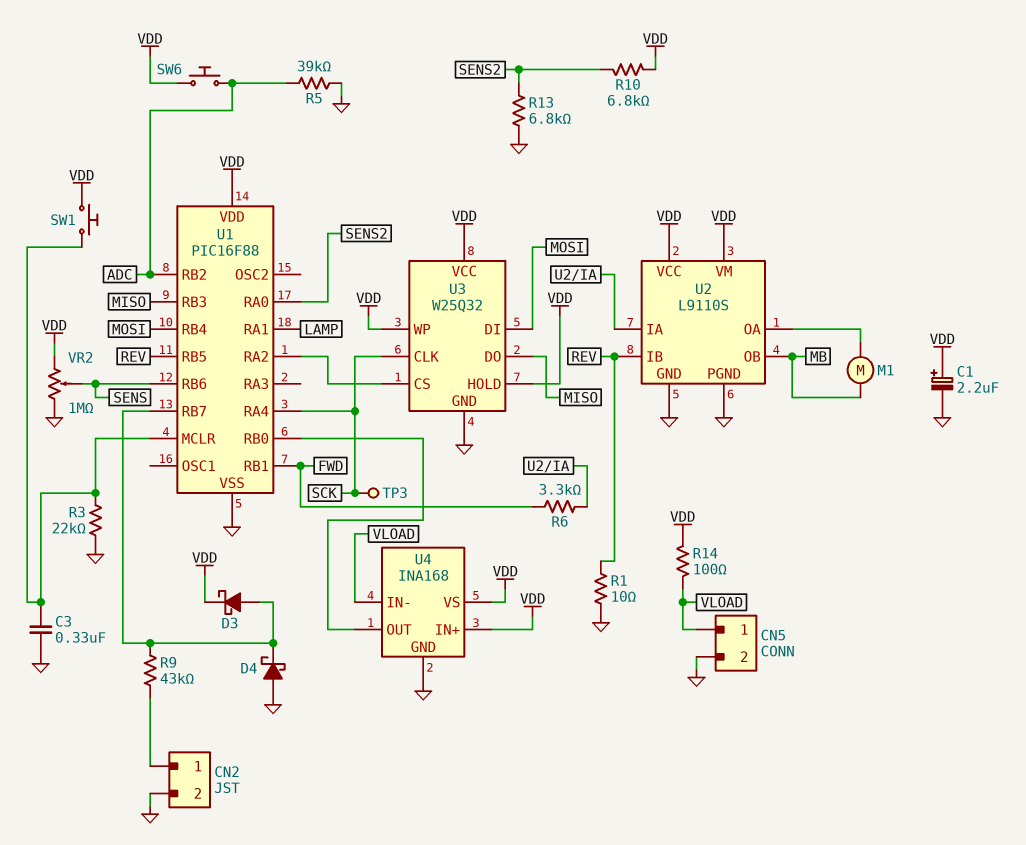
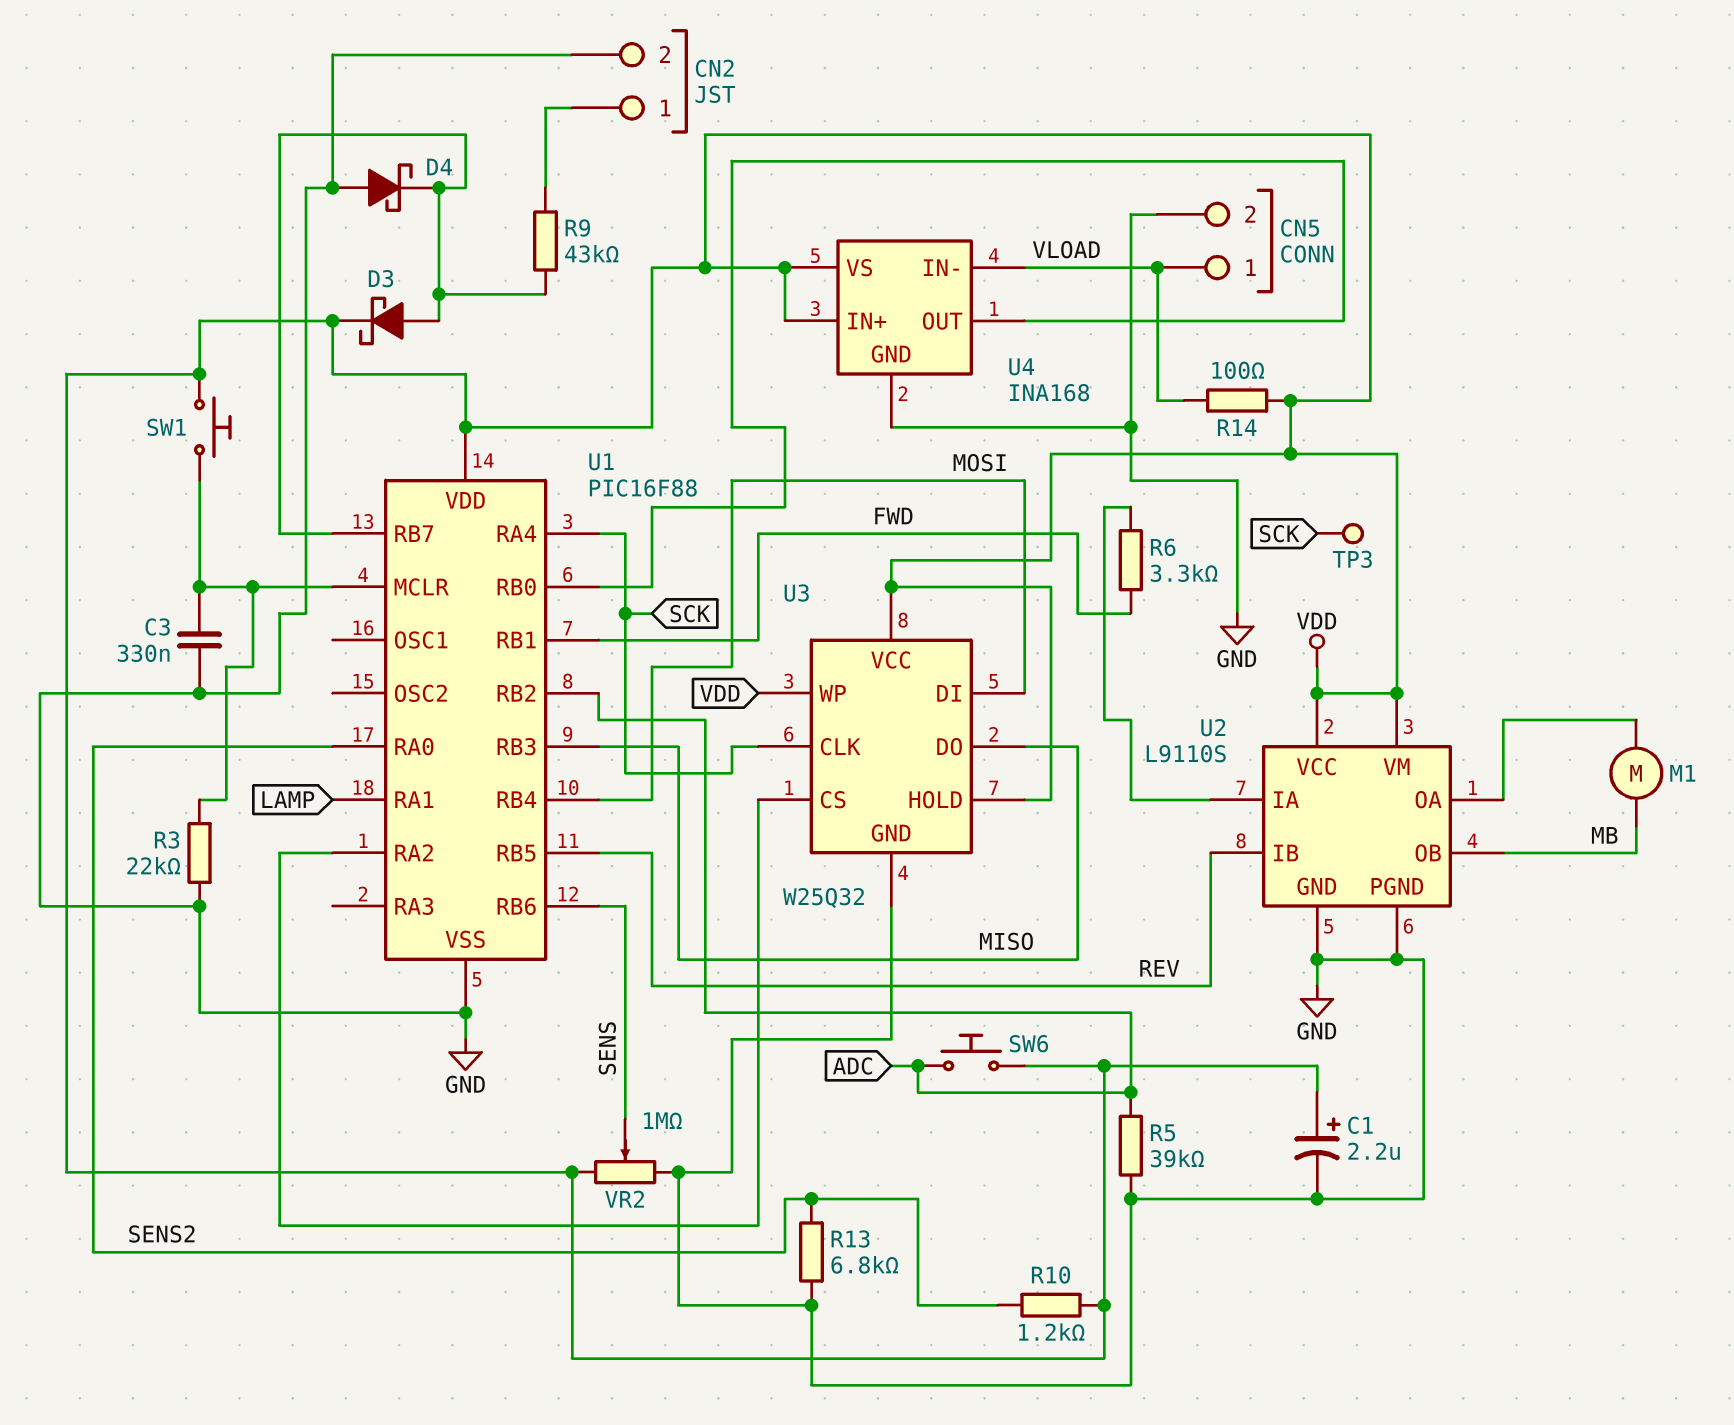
R1: 10 (GND, REV) -> none
R10: 6.8k (SENS2, VDD) -> 1.2k (SENS2, VDD)

